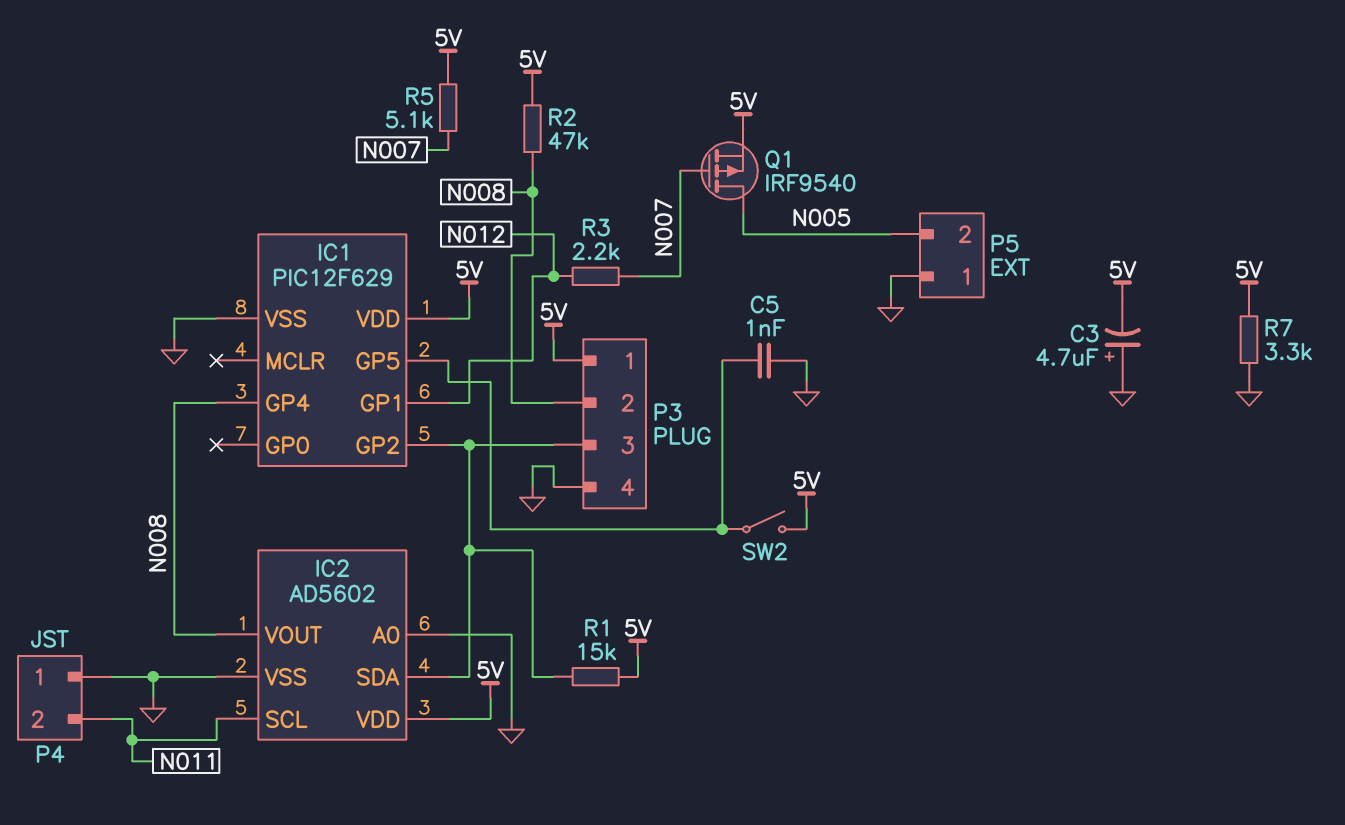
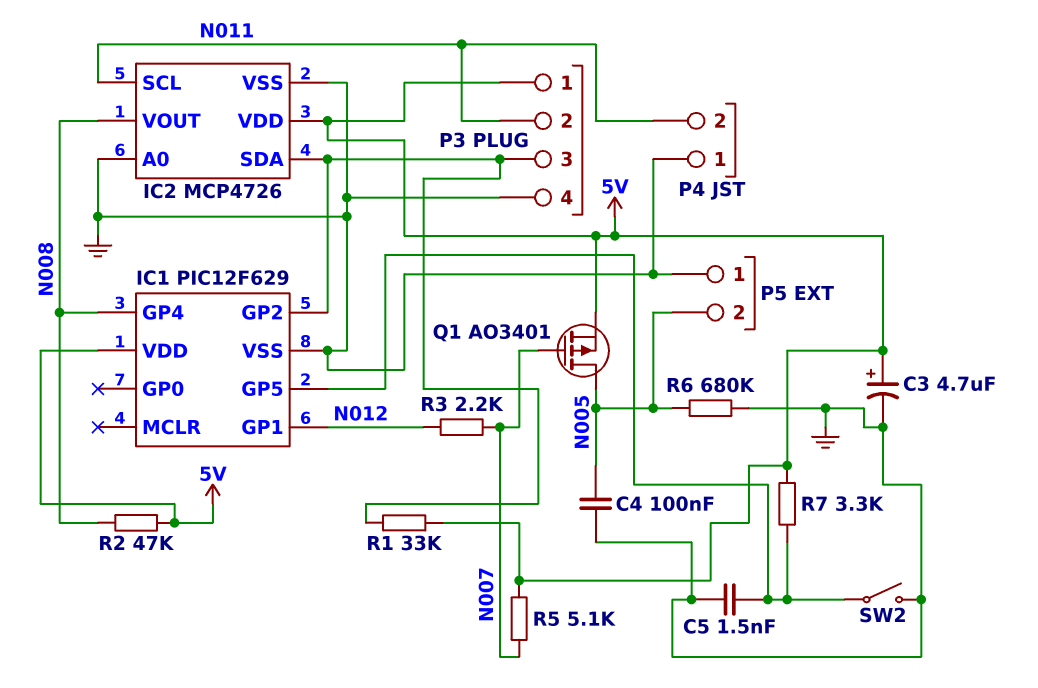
C3: 4.7uF (plus GND, minus 5V) -> 4.7uF (plus 5V, minus GND)
C4: none -> 100nF (GND, N005)
C5: 1nF (GND, IC1/GP5) -> 1.5nF (GND, IC1/GP5)
IC2: AD5602 -> MCP4726
P3 pin 2: N008 -> N011
Q1: PMOS IRF9540 (G N007, D N005, S 5V) -> PMOS AO3401 (G N007, D N005, S 5V)
R1: 15k (5V, IC1/GP2) -> 33k (5V, IC1/GP2)
R6: none -> 680k (GND, N005)
R7: 3.3k (5V, GND) -> 3.3k (5V, IC1/GP5)
SW2: switch (5V, IC1/GP5) -> switch (GND, IC1/GP5)

